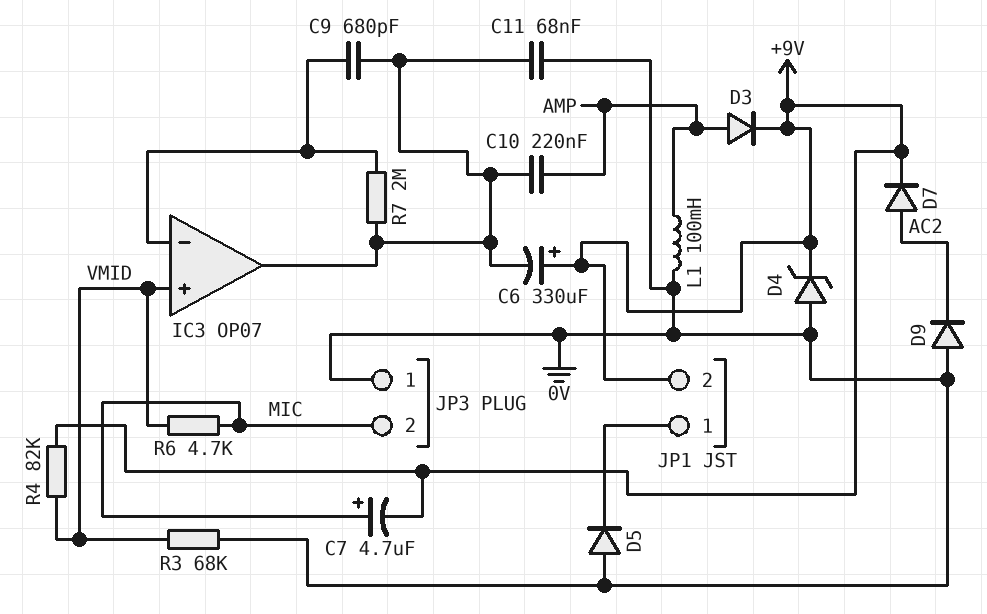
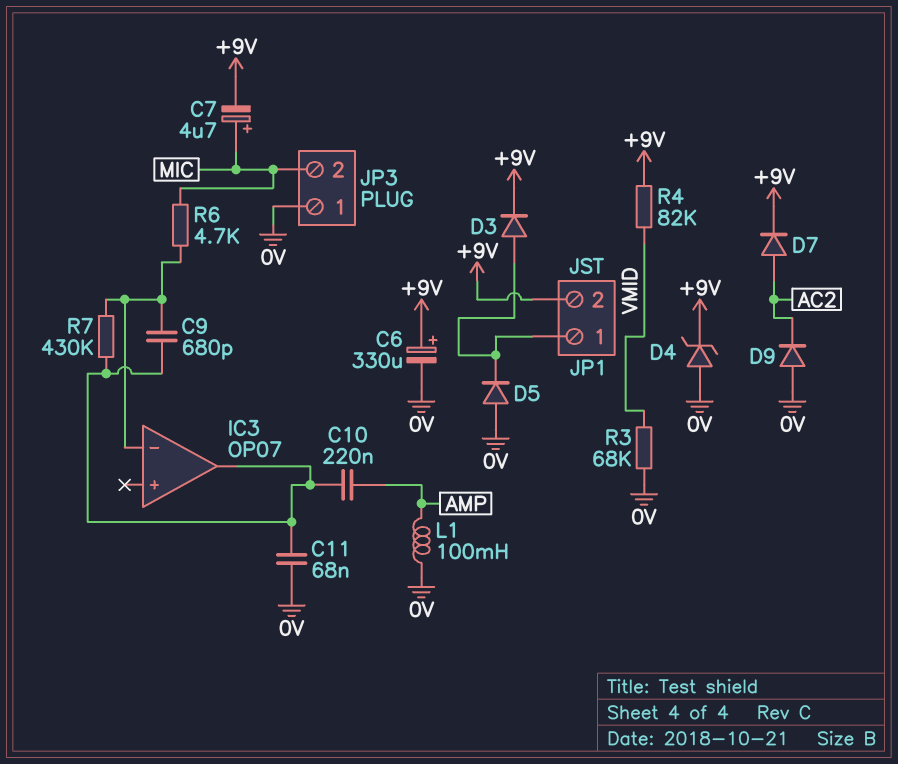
C6: 330uF (plus +9V, minus IC3/out) -> 330uF (plus +9V, minus 0V)
D3: diode (A AMP, K +9V) -> diode (A JP1/1, K +9V)
IC3 pin in+: VMID -> none
R6: 4.7k (MIC, VMID) -> 4.7k (IC3/in-, MIC)
R7: 2M (IC3/in-, IC3/out) -> 430k (IC3/in-, IC3/out)

